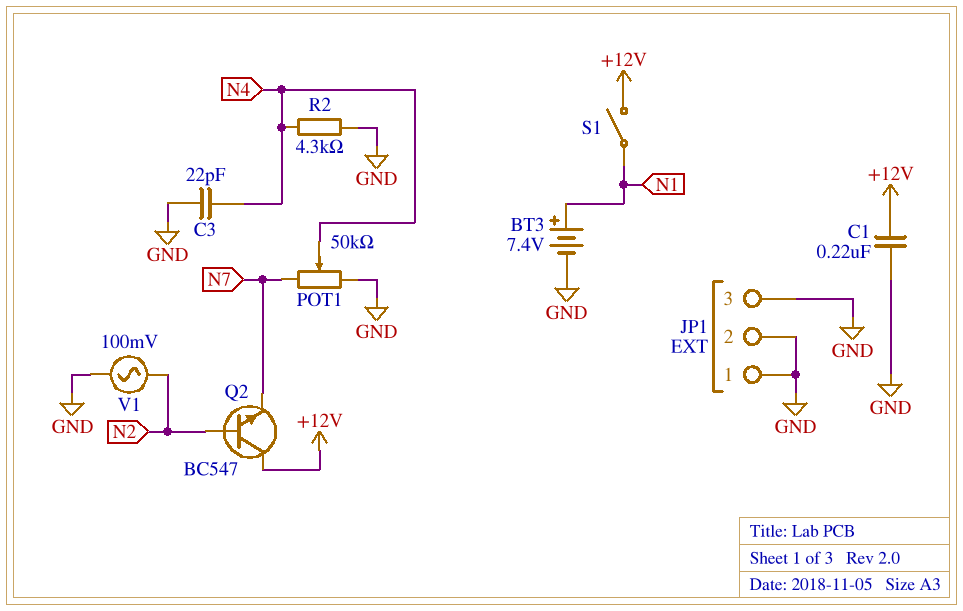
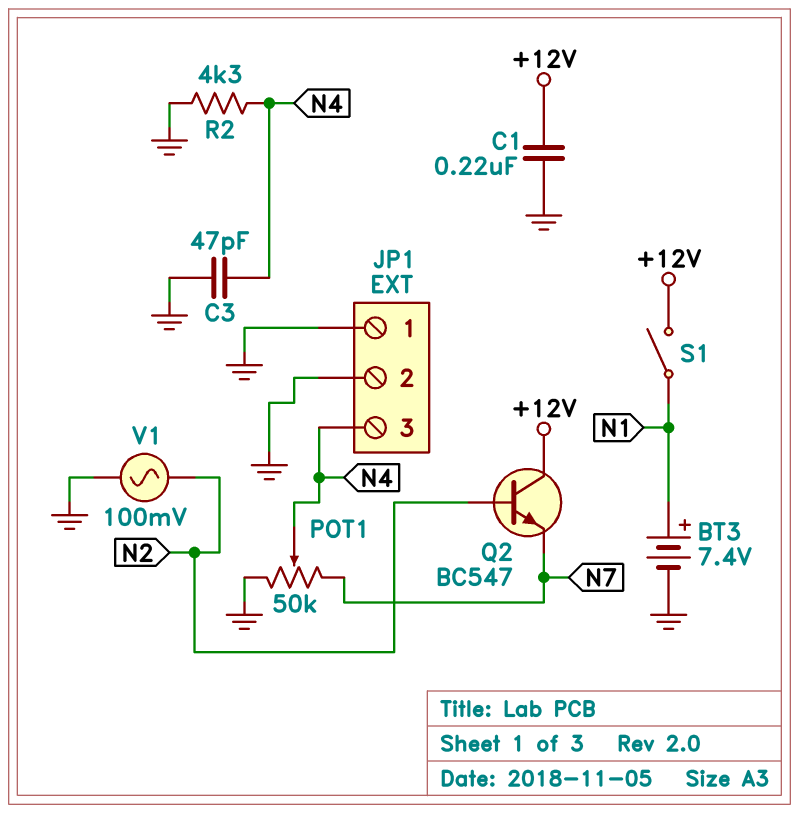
C3: 22pF (GND, N4) -> 47pF (GND, N4)
JP1 pin 3: GND -> N4

